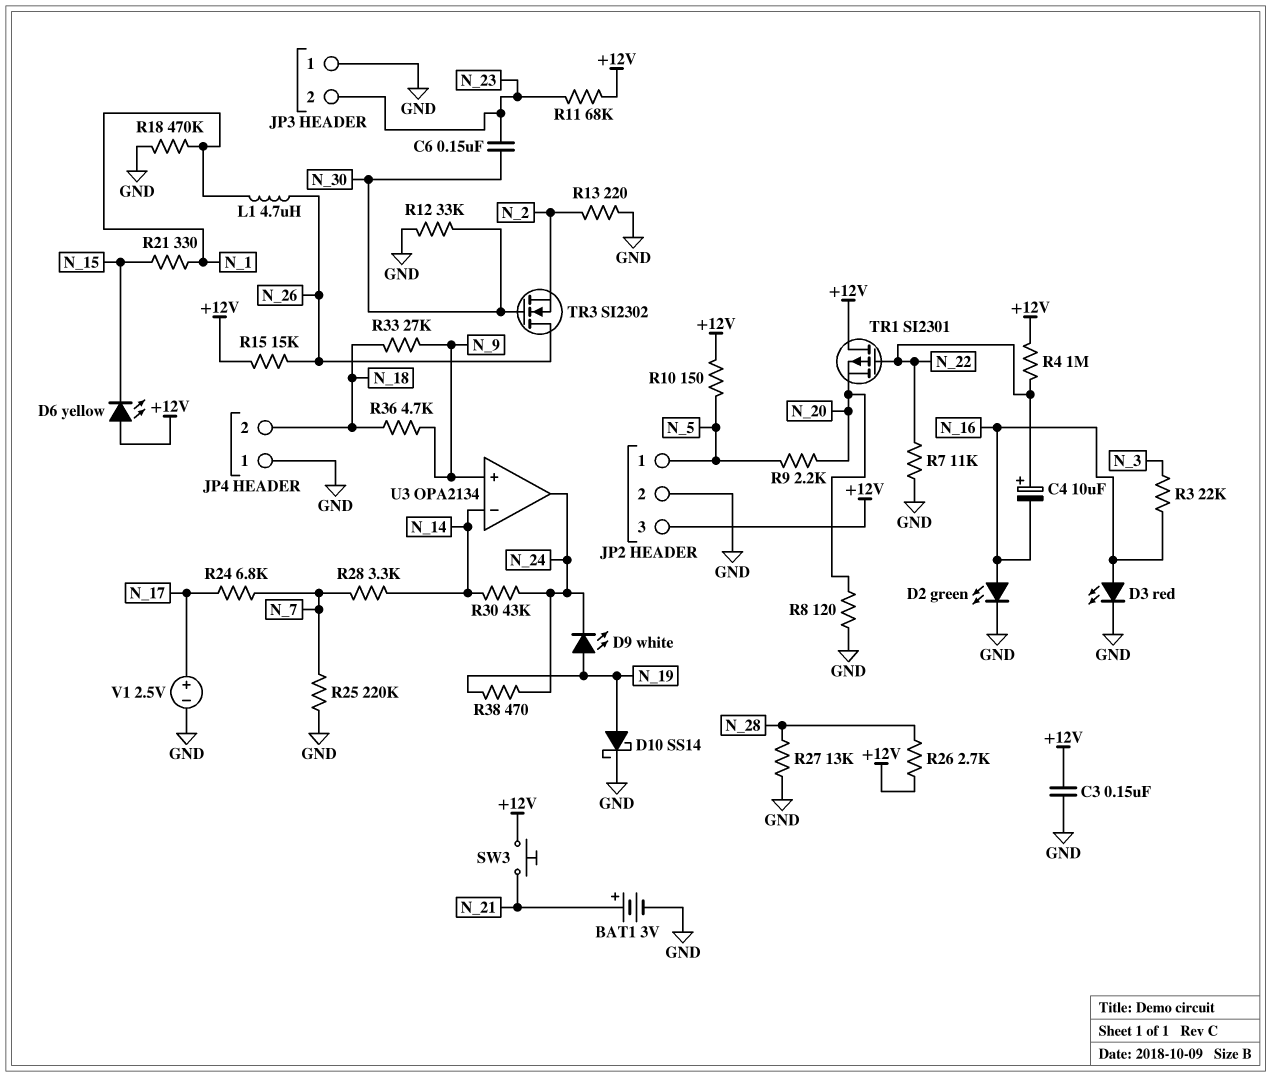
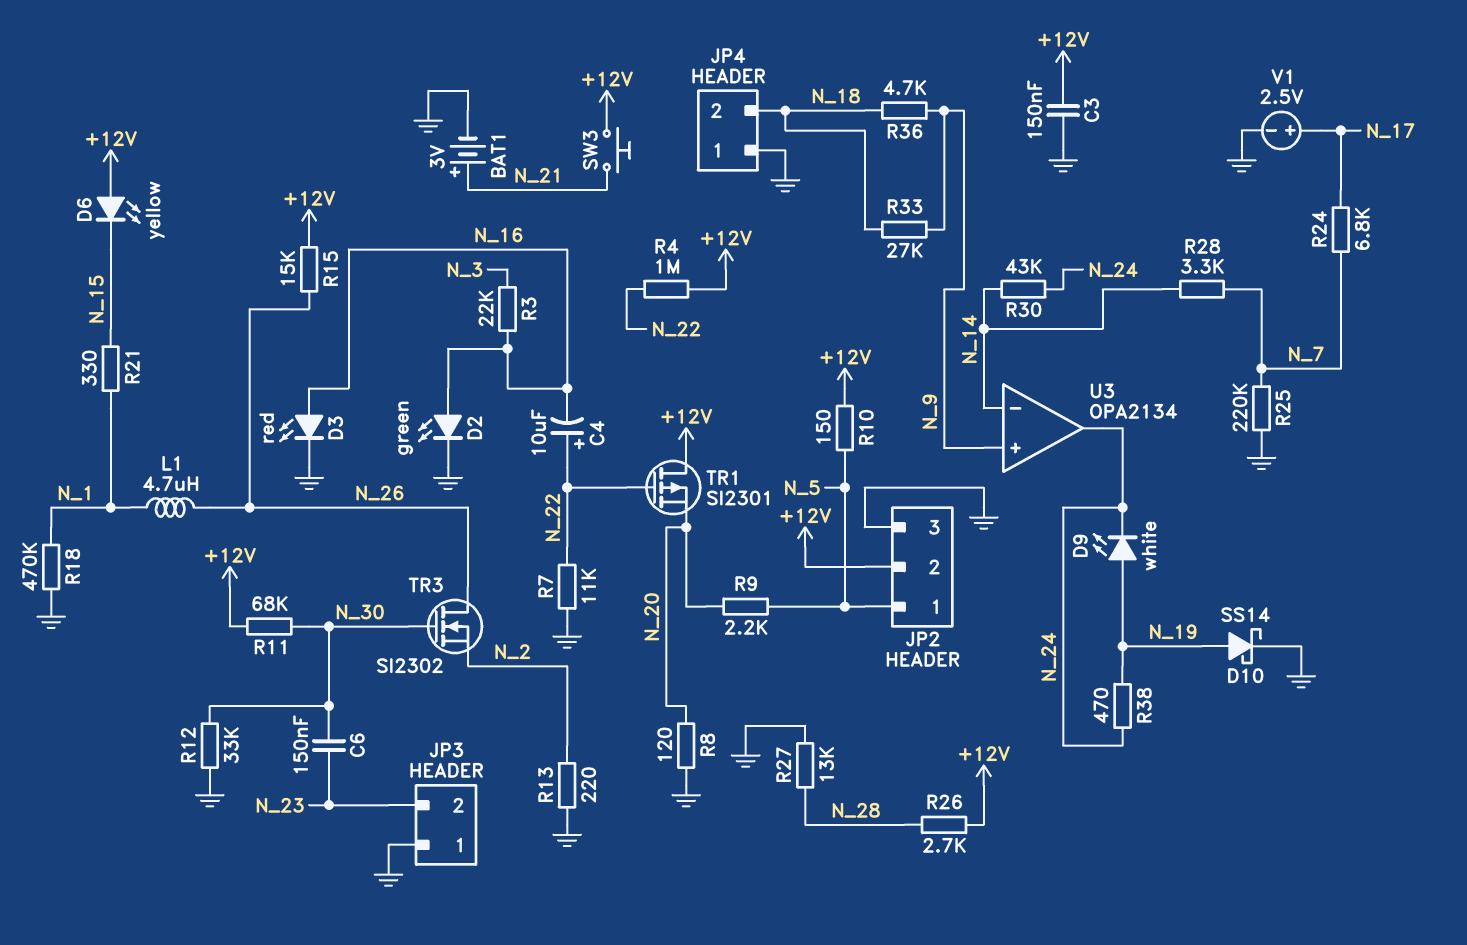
JP2 pin 2: GND -> +12V
JP2 pin 3: +12V -> GND
R11: 68k (+12V, N_23) -> 68k (+12V, N_30)

